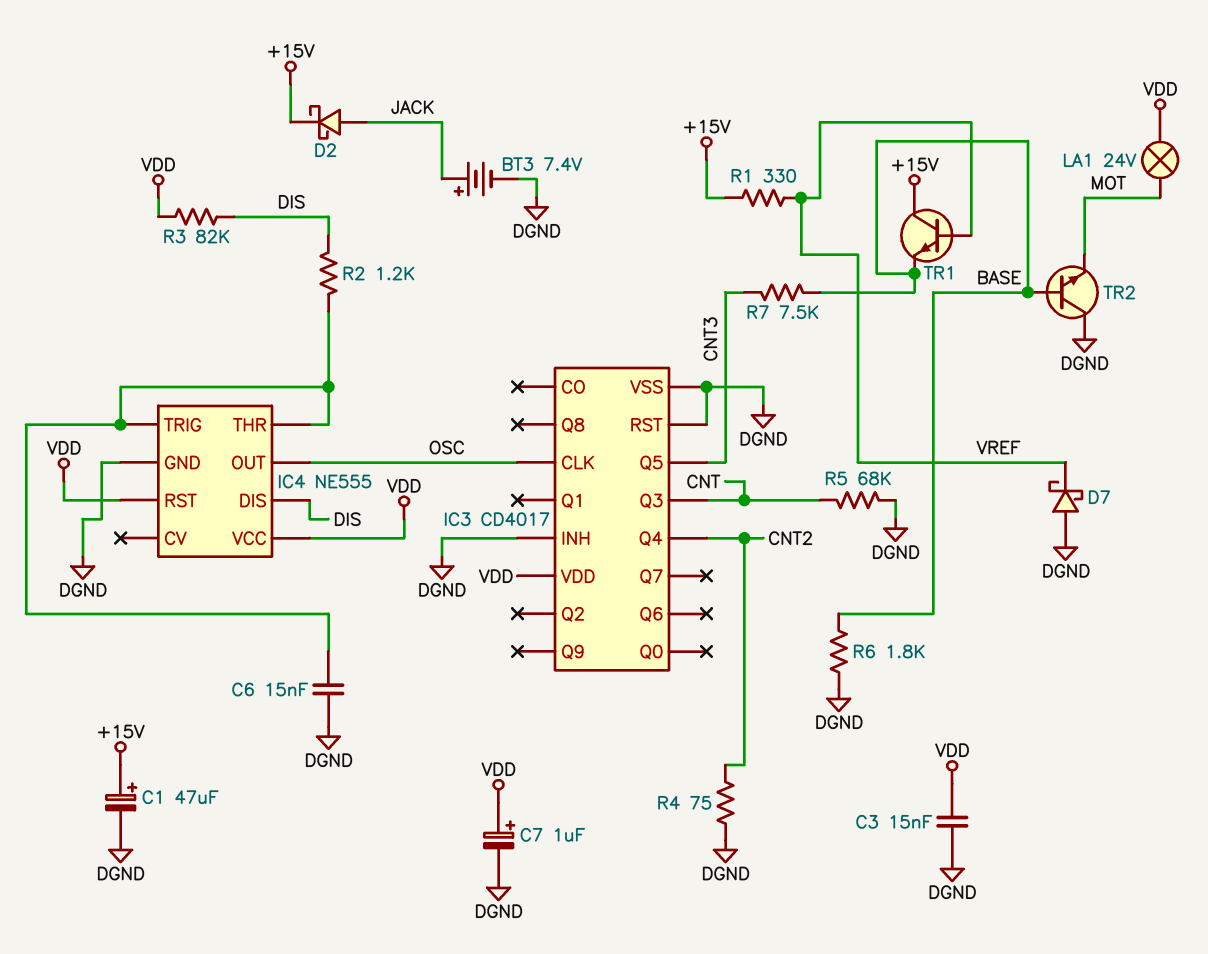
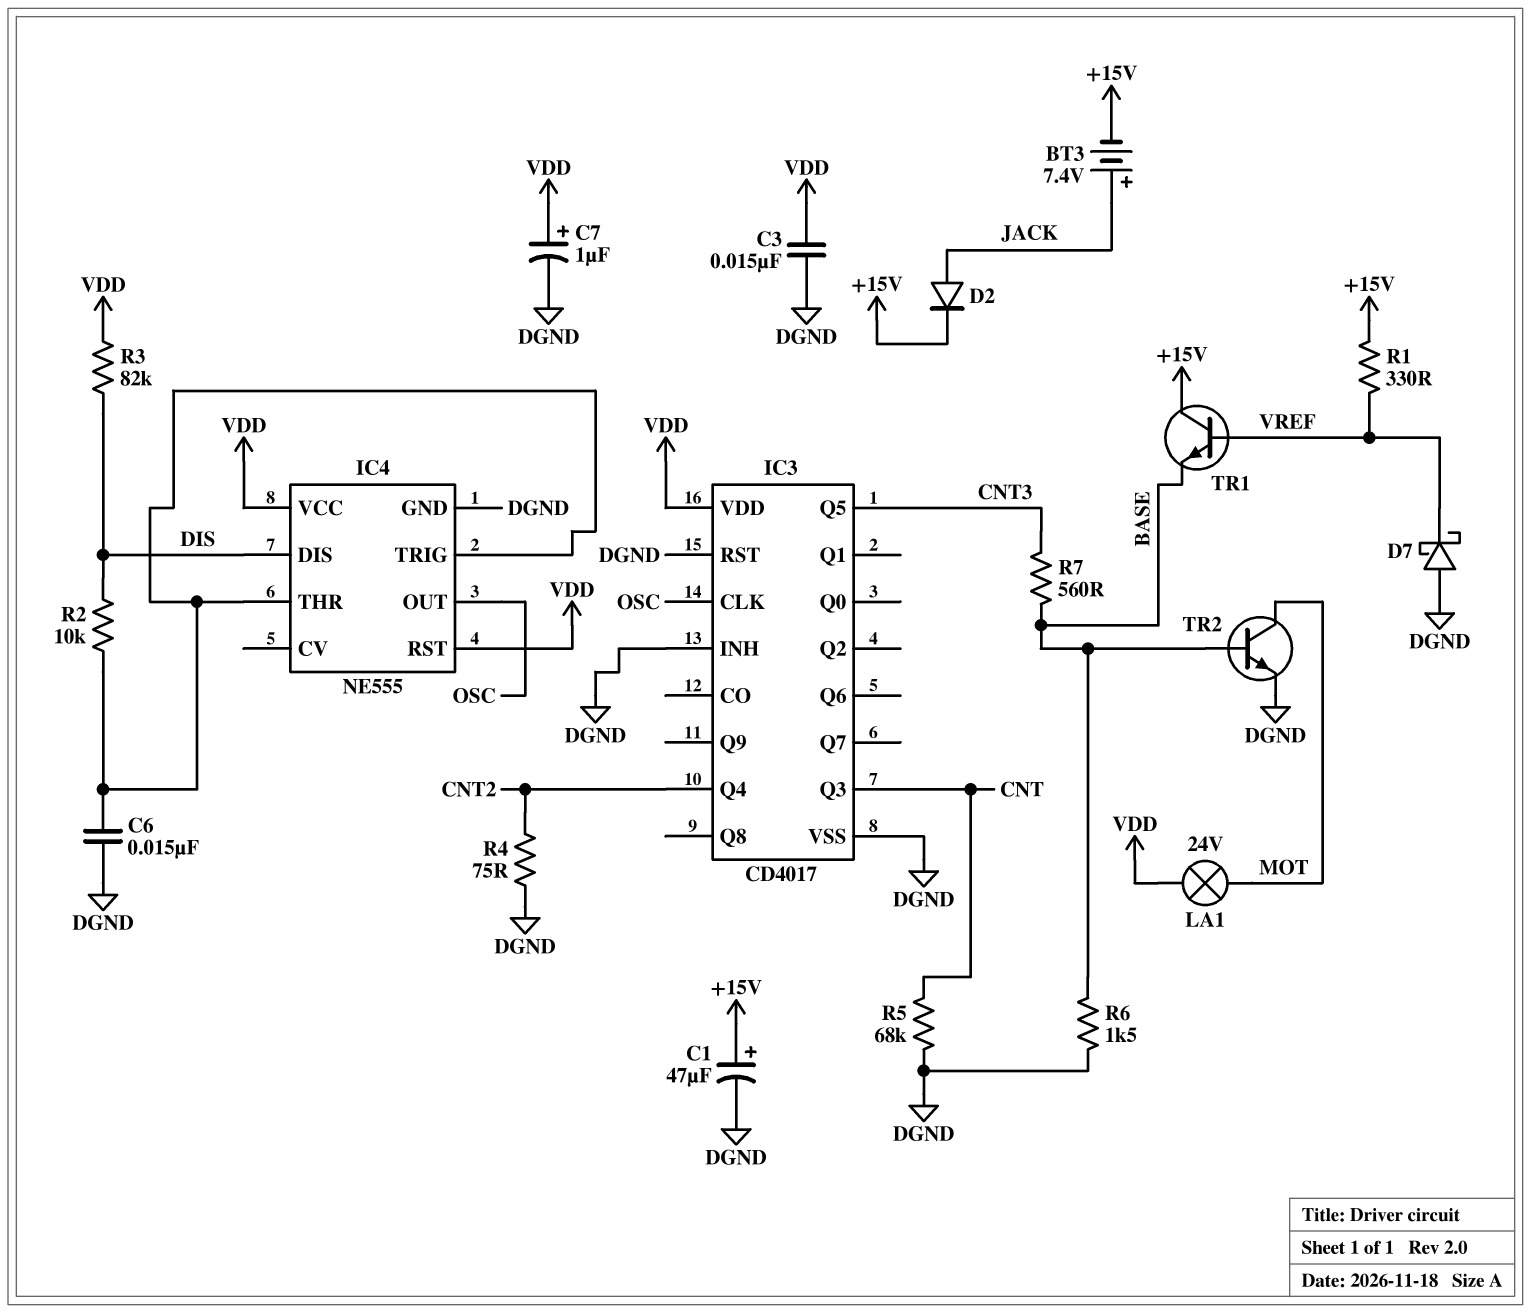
BT3: 7.4V (plus JACK, minus DGND) -> 7.4V (plus JACK, minus +15V)
D2: schottky (A JACK, K +15V) -> diode (A JACK, K +15V)
R2: 1.2k (DIS, IC4/THR) -> 10k (DIS, IC4/THR)
R6: 1.8k (BASE, DGND) -> 1.5k (BASE, DGND)
R7: 7.5k (BASE, CNT3) -> 560 (BASE, CNT3)
TR2: NPN (B BASE, C DGND, E MOT) -> NPN (B BASE, C MOT, E DGND)

